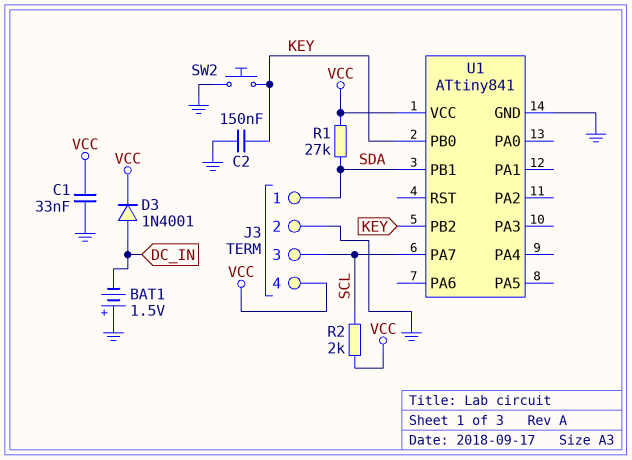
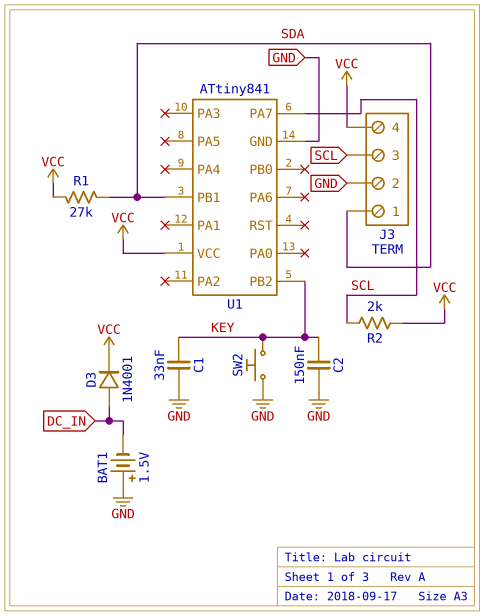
C1: 33nF (GND, VCC) -> 33nF (GND, KEY)
U1 pin PB0: KEY -> none

